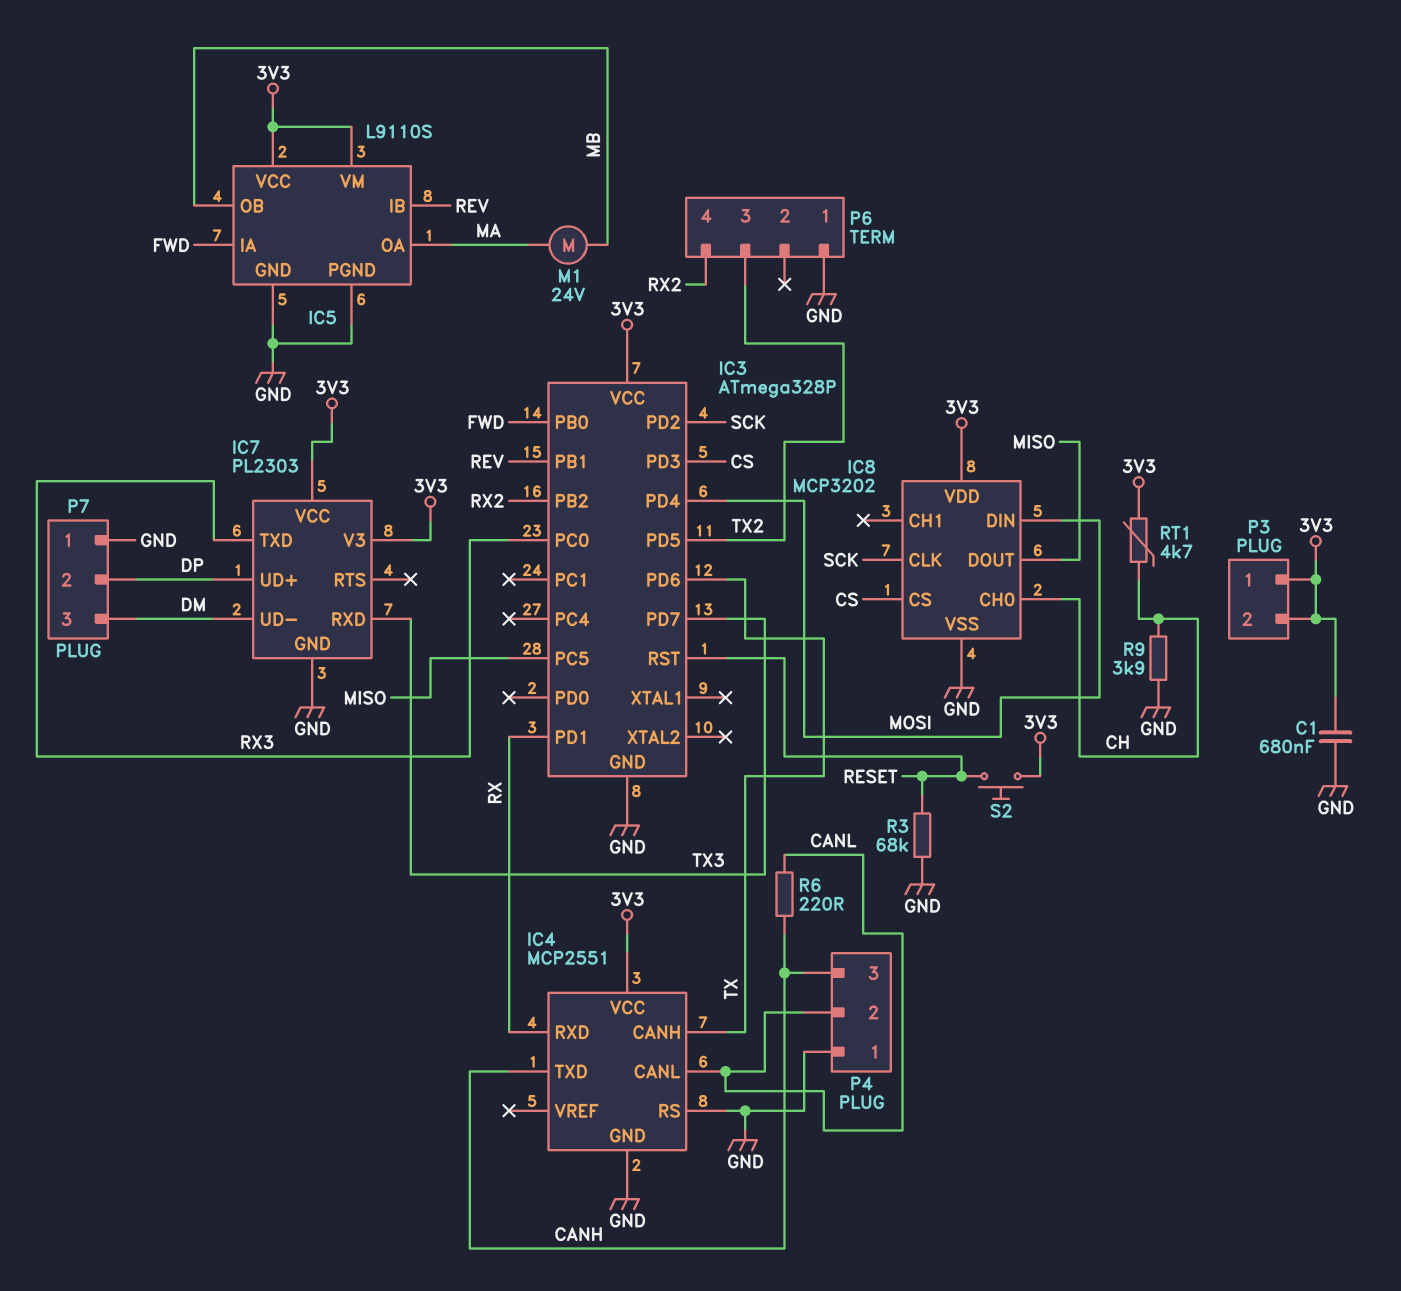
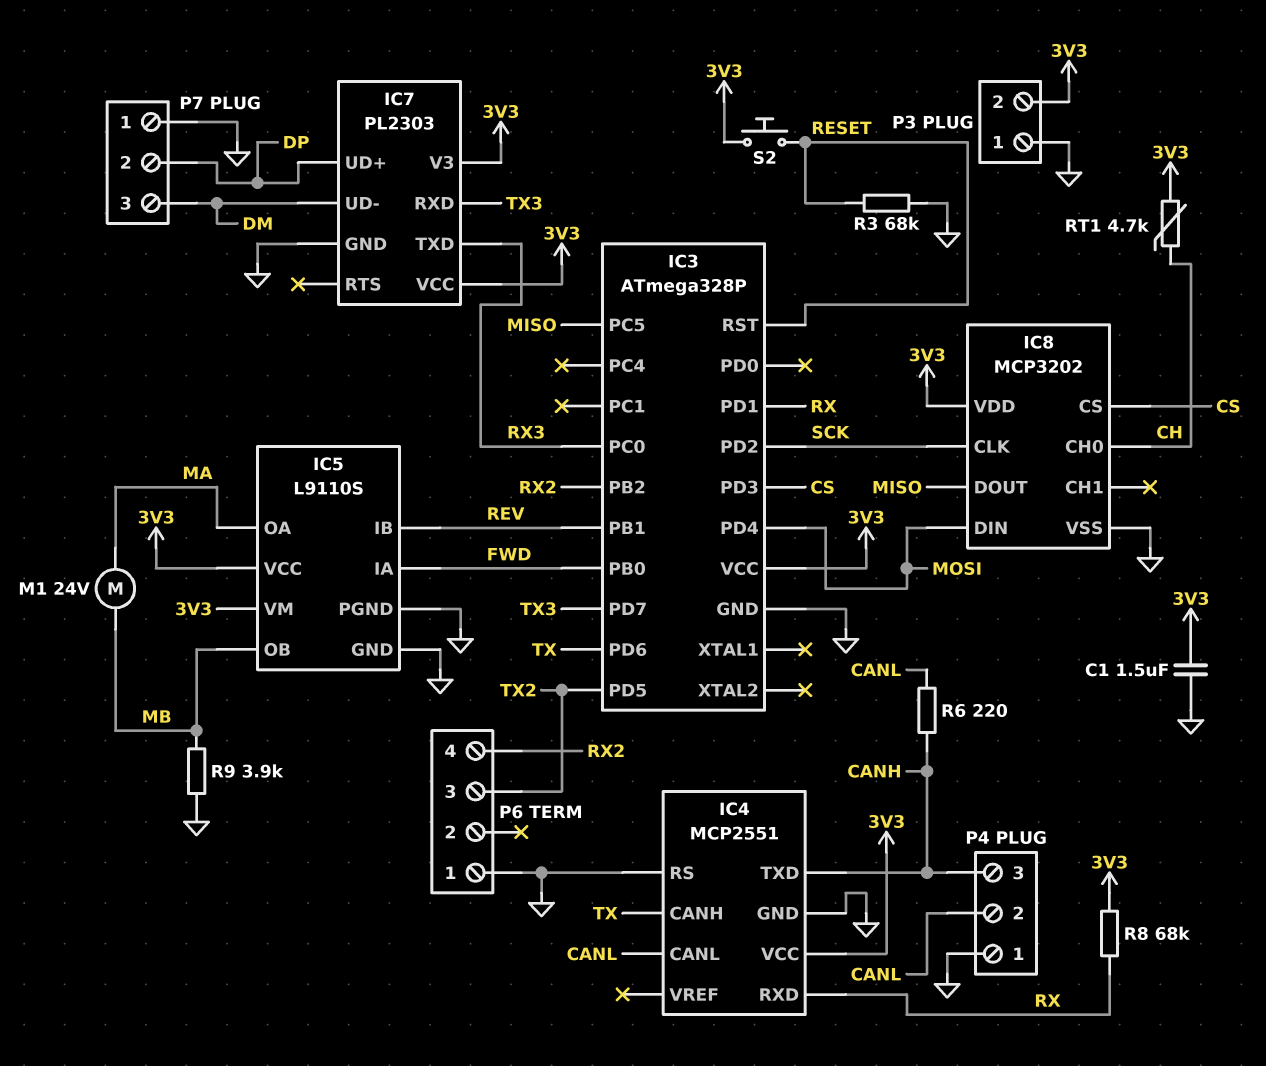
C1: 680nF (3V3, GND) -> 1.5uF (3V3, GND)
P3 pin 1: 3V3 -> GND
R8: none -> 68k (3V3, RX)
R9: 3.9k (CH, GND) -> 3.9k (GND, MB)

